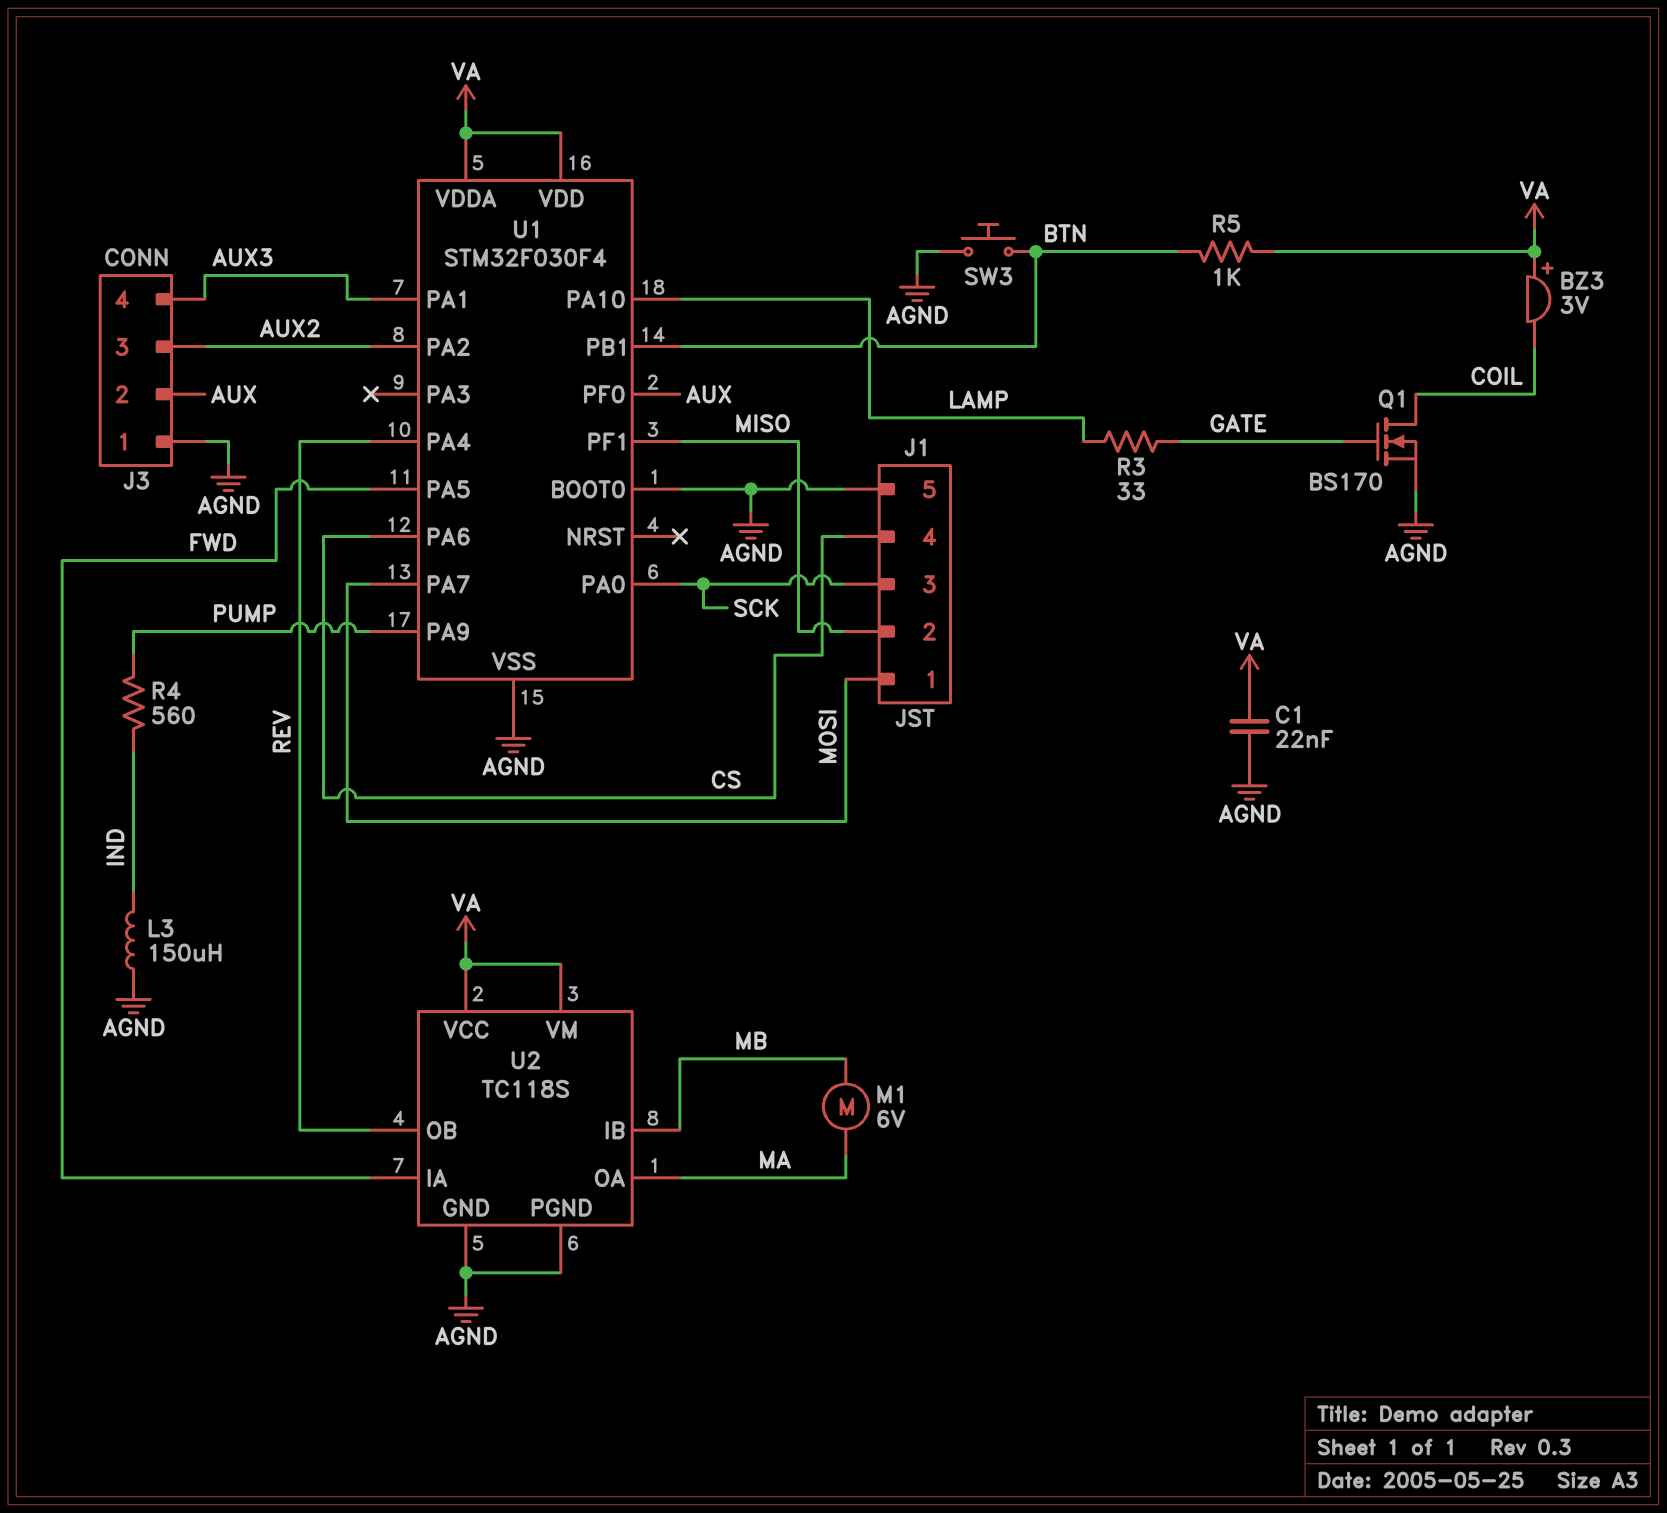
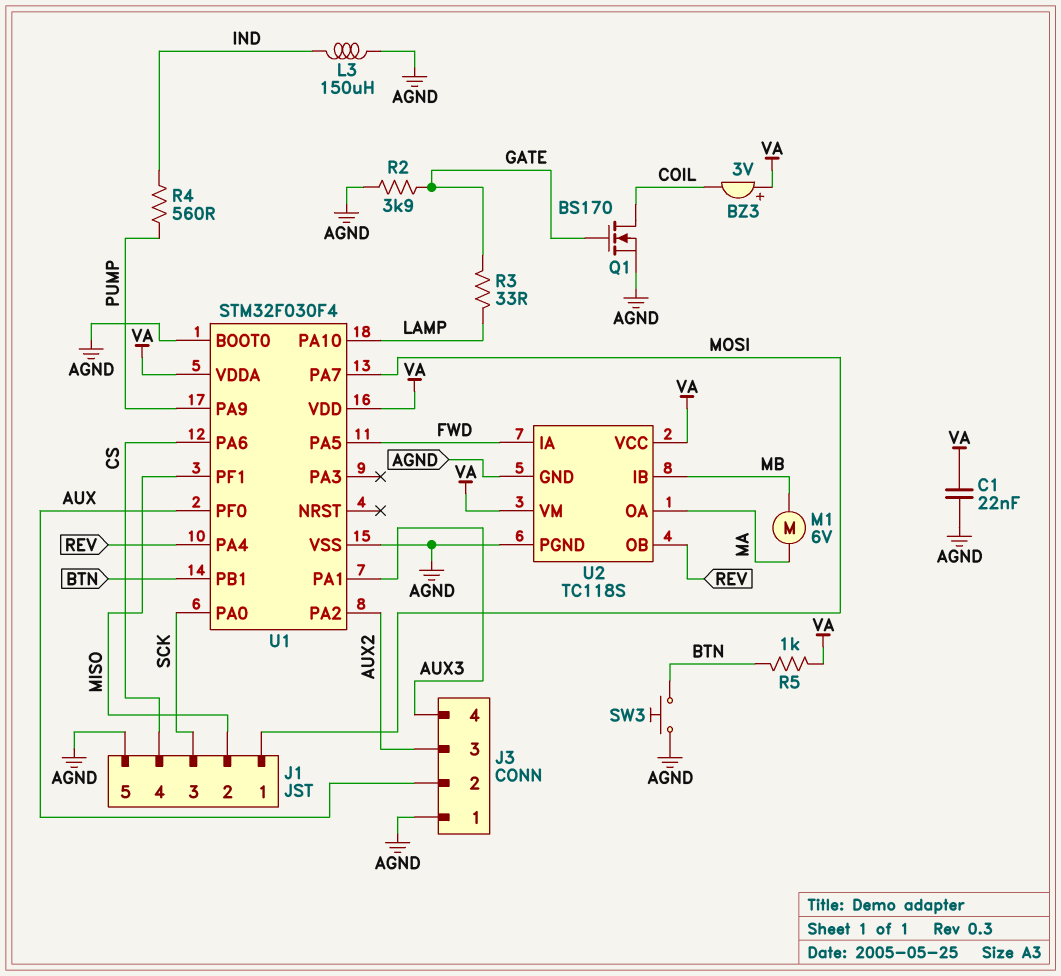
R2: none -> 3.9k (AGND, GATE)

